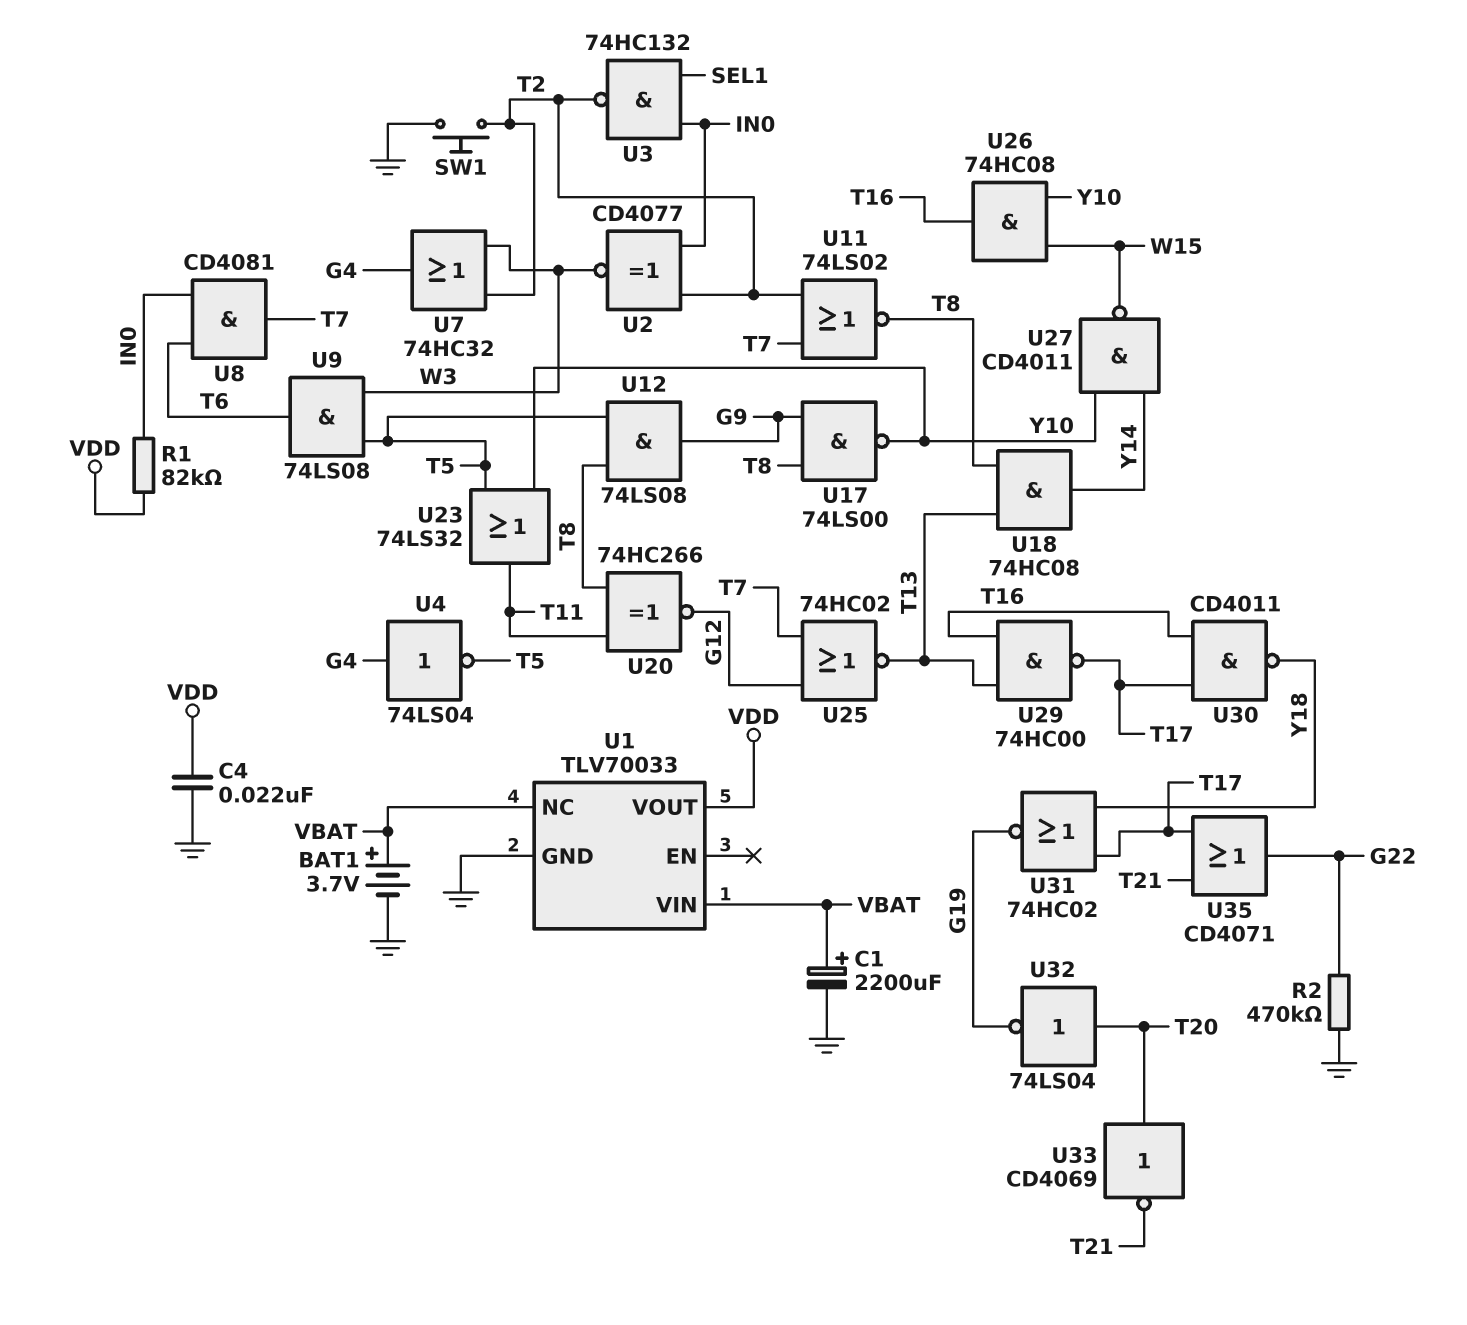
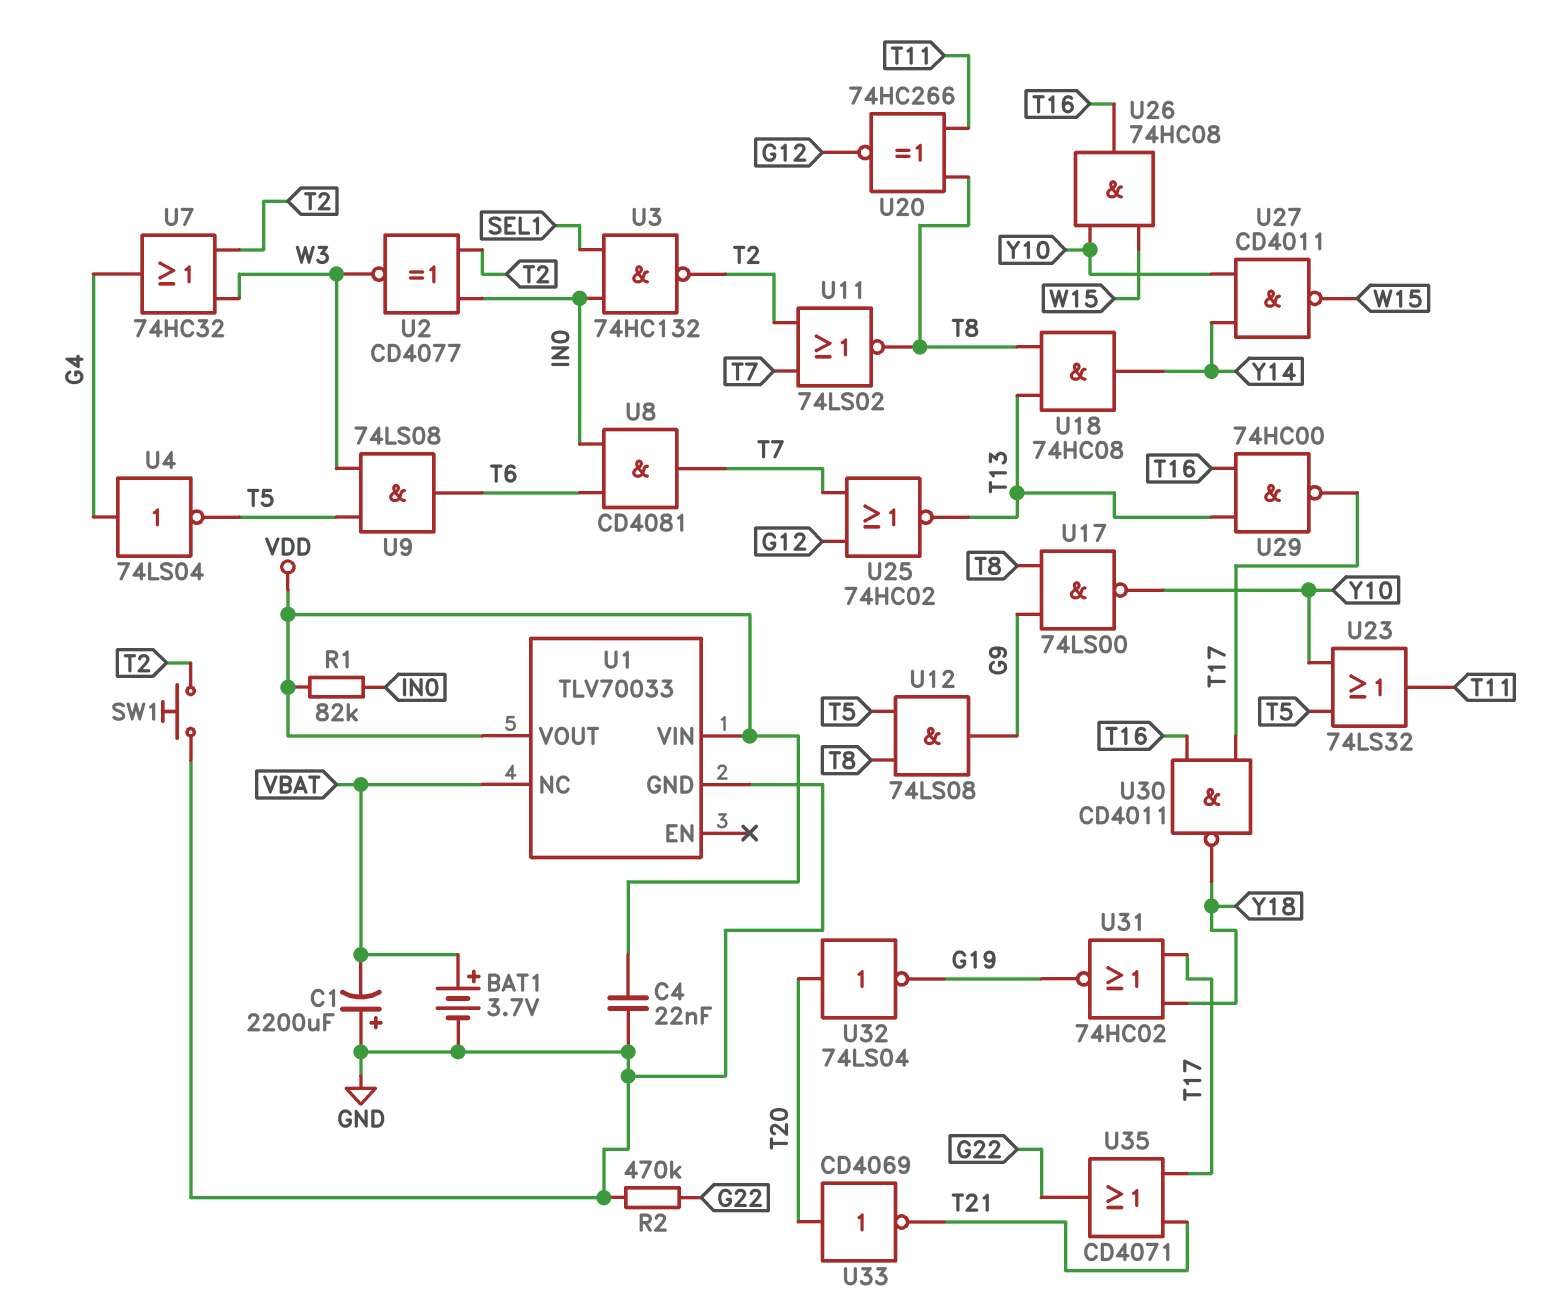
C1: 2200uF (plus VBAT, minus GND) -> 2200uF (plus GND, minus VBAT)
U1 pin VIN: VBAT -> VDD

